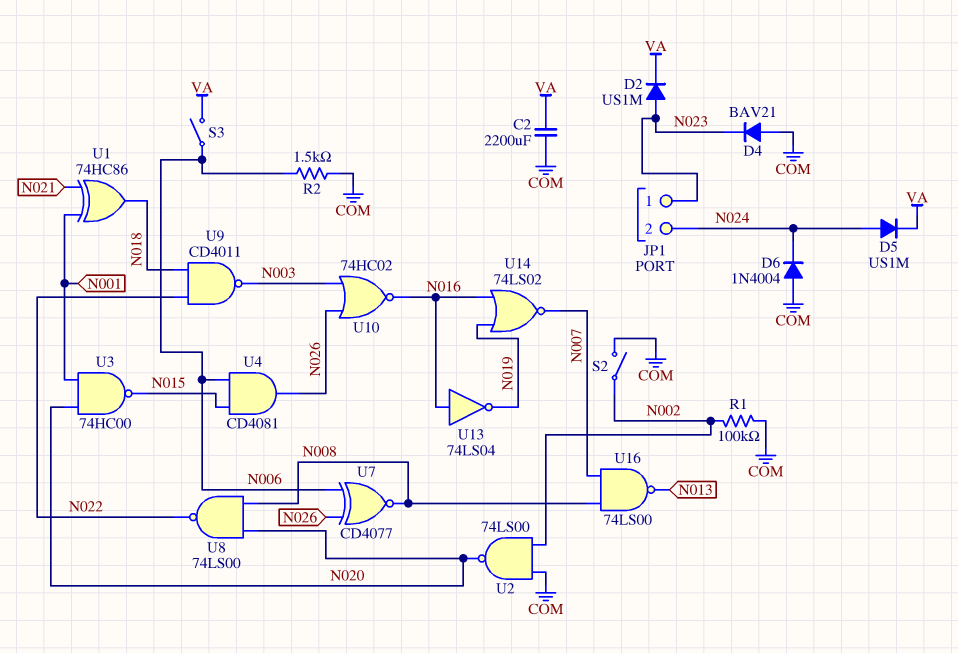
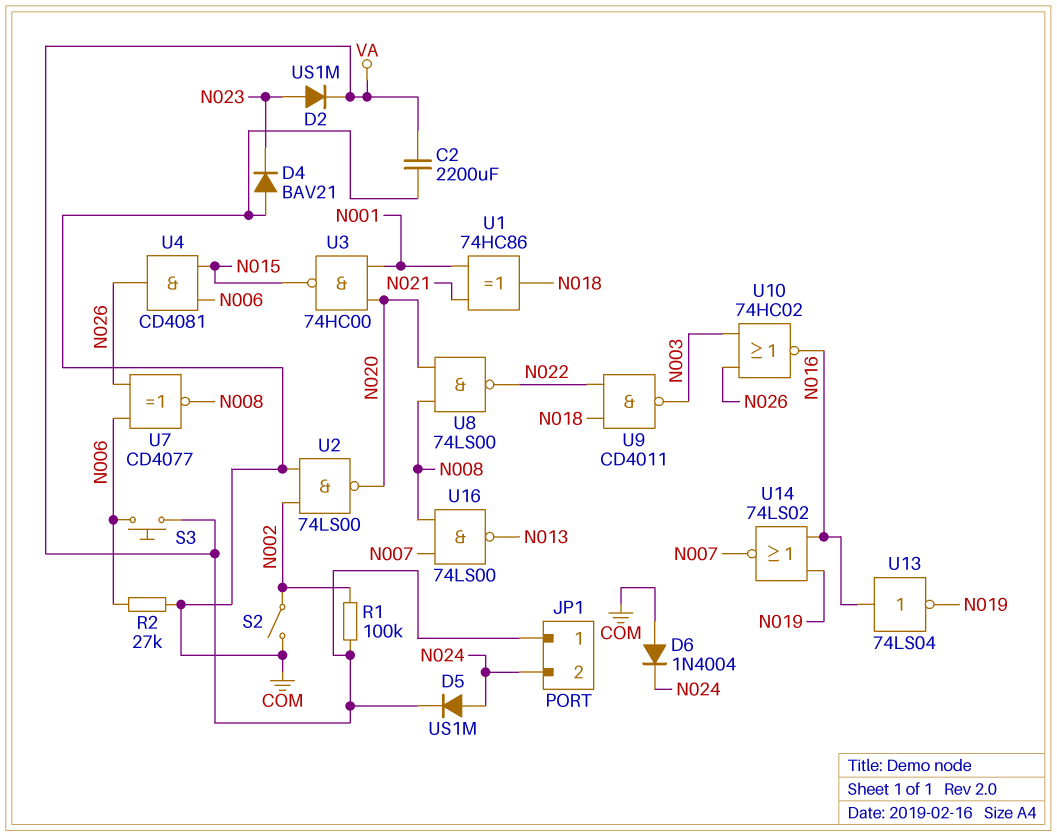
JP1 pin 1: N023 -> VA
R1: 100k (COM, N002) -> 100k (N002, VA)
R2: 1.5k (COM, N006) -> 27k (COM, N006)
S3: switch (N006, VA) -> button (N006, VA)

